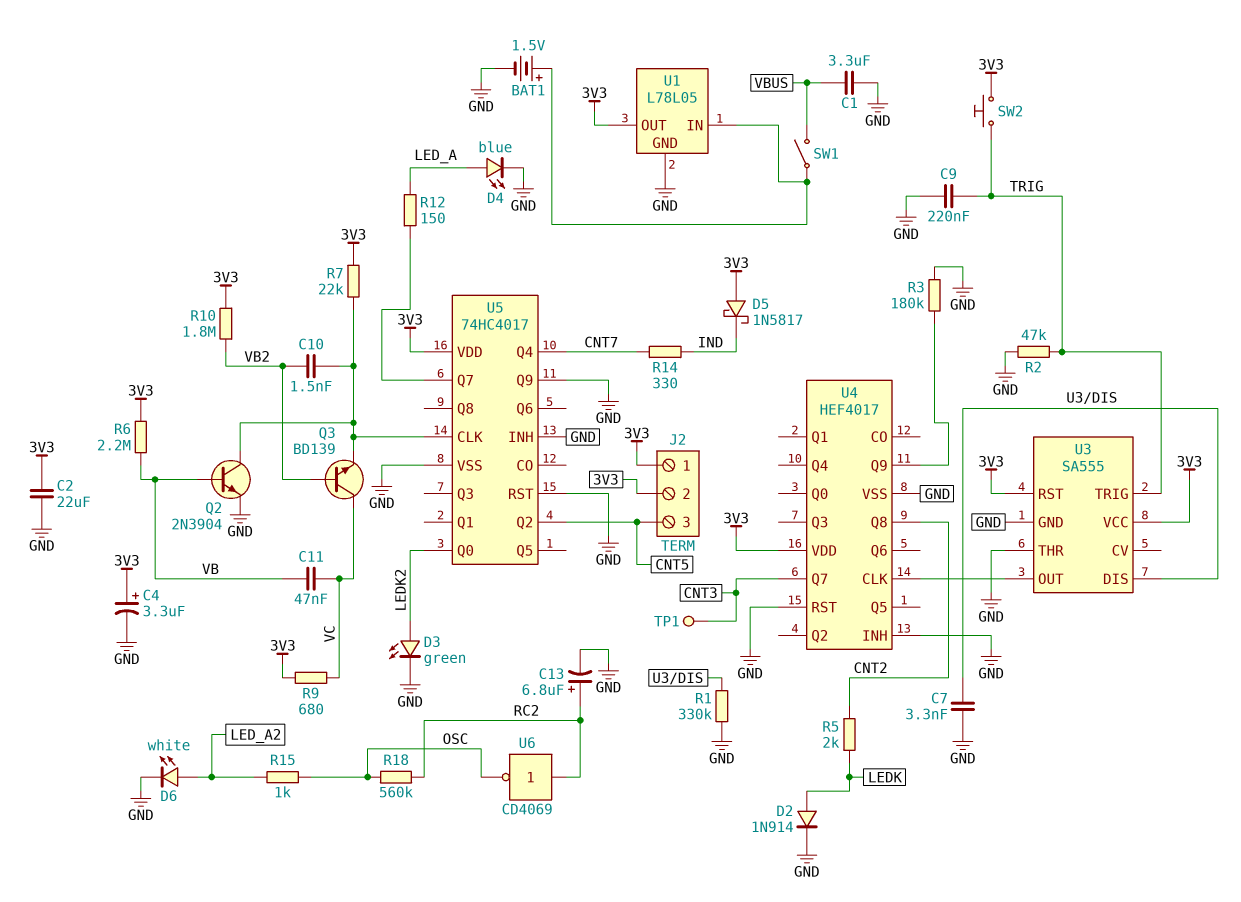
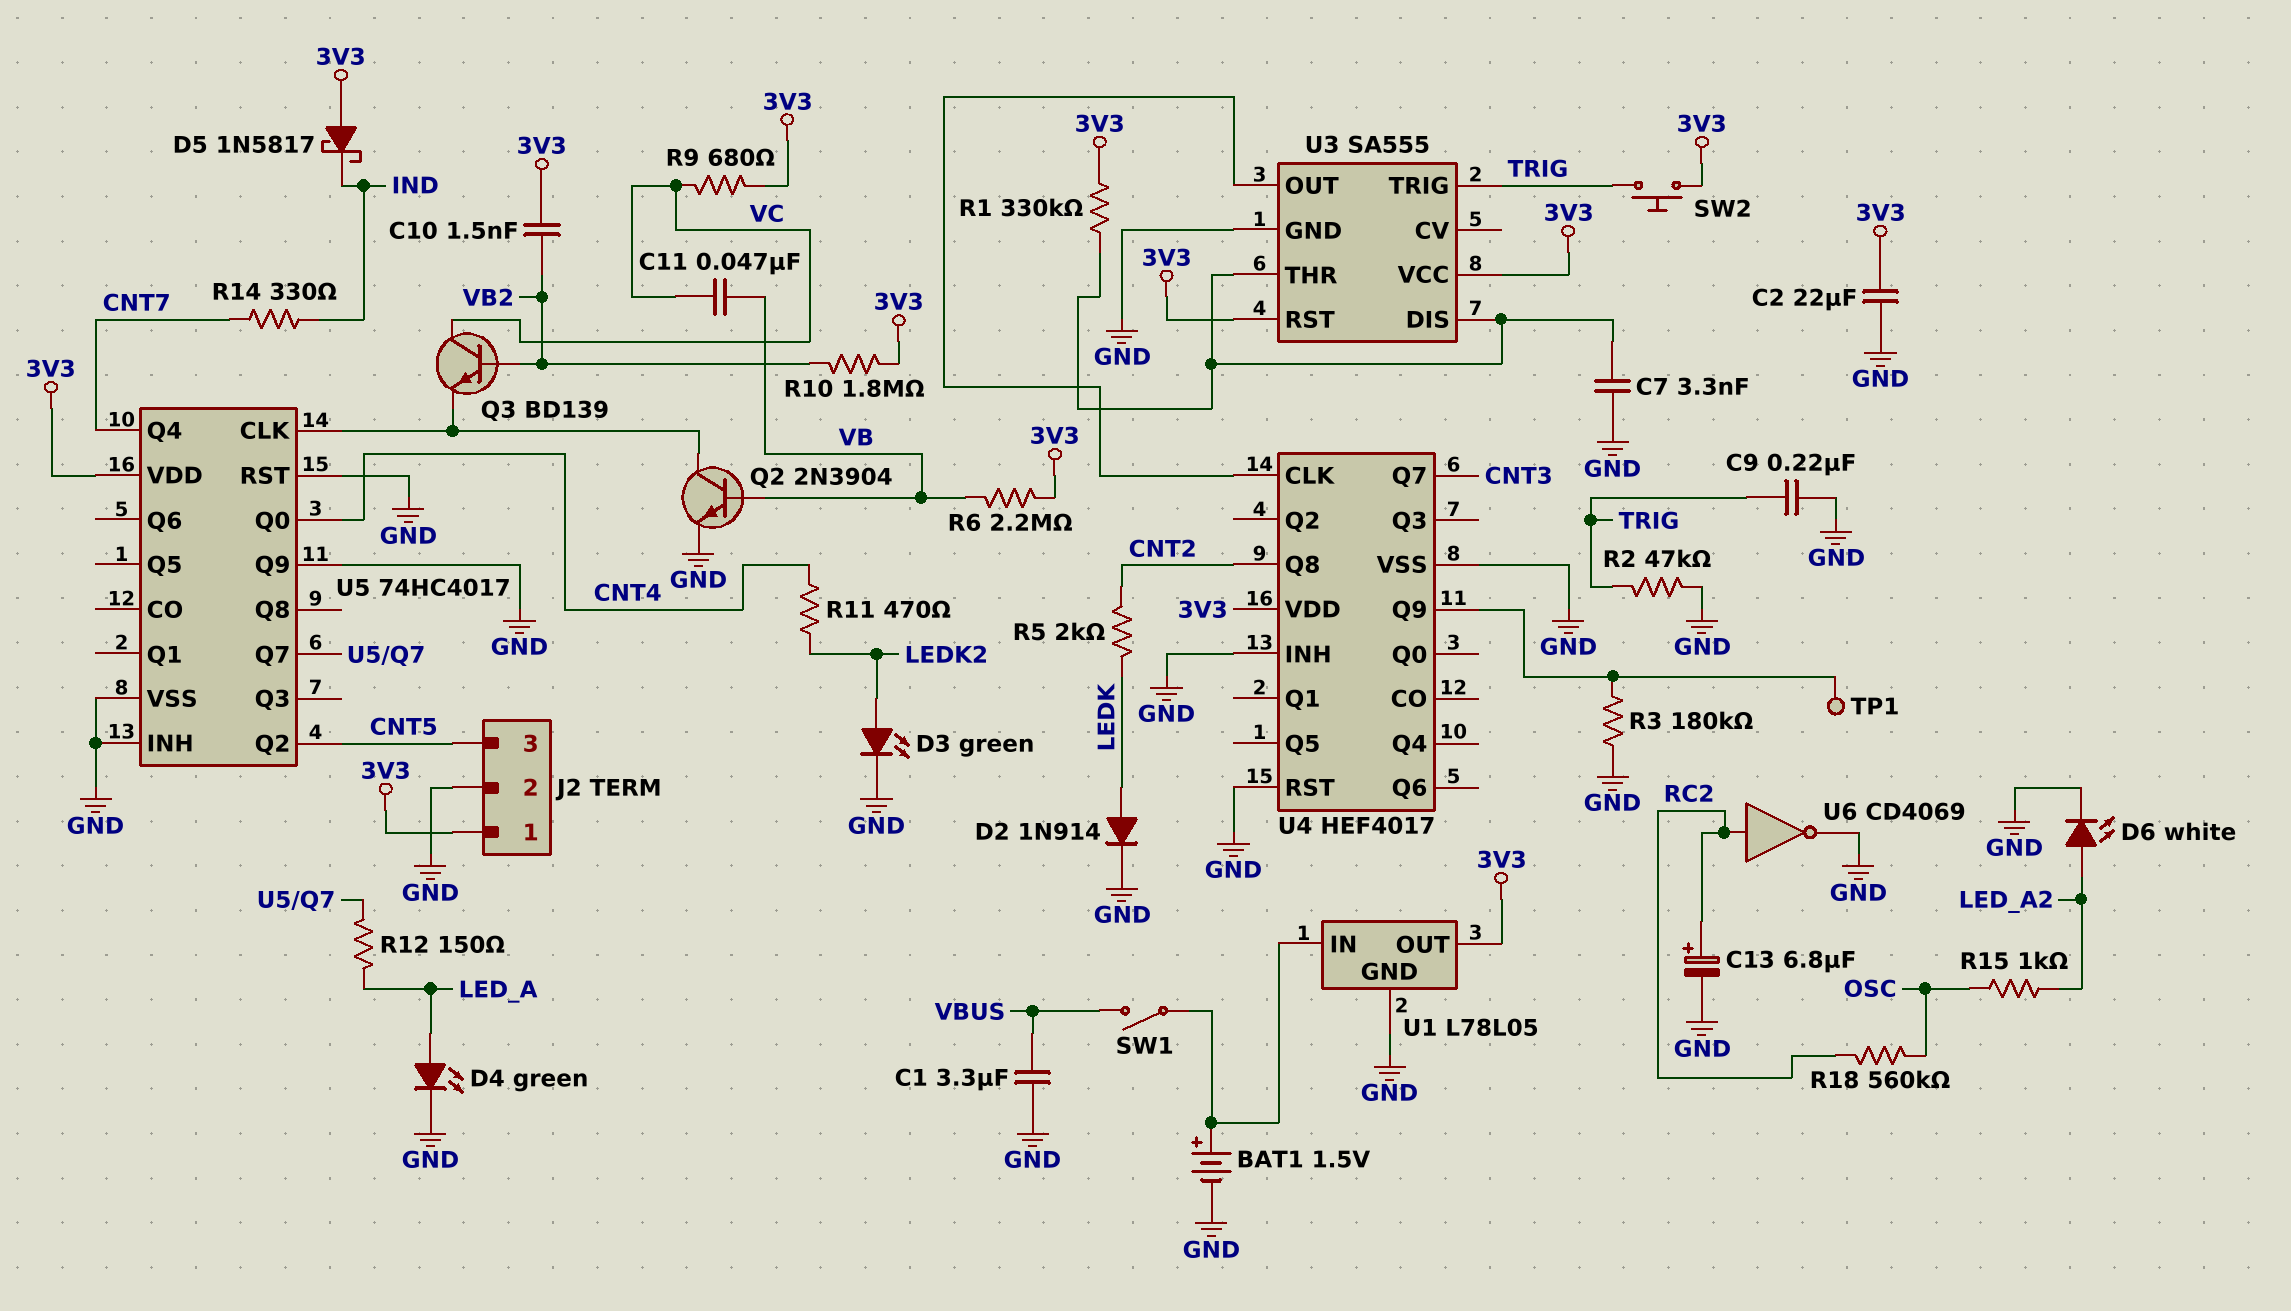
C4: 3.3uF (plus 3V3, minus GND) -> none
C10: 1.5nF (U5/CLK, VB2) -> 1.5nF (3V3, VB2)
D4: LED blue (A LED_A, K GND) -> LED green (A LED_A, K GND)
J2 pin 2: 3V3 -> GND
R1: 330k (GND, U3/DIS) -> 330k (3V3, U3/DIS)
R7: 22k (3V3, U5/CLK) -> none
R11: none -> 470 (CNT4, LEDK2)
TP1: test point (CNT3) -> test point (U4/Q9)
U3 pin THR: GND -> U3/DIS
U5 pin Q0: LEDK2 -> CNT4
U6: NOT CD4069 (in RC2, out OSC) -> NOT CD4069 (in RC2, out GND)

